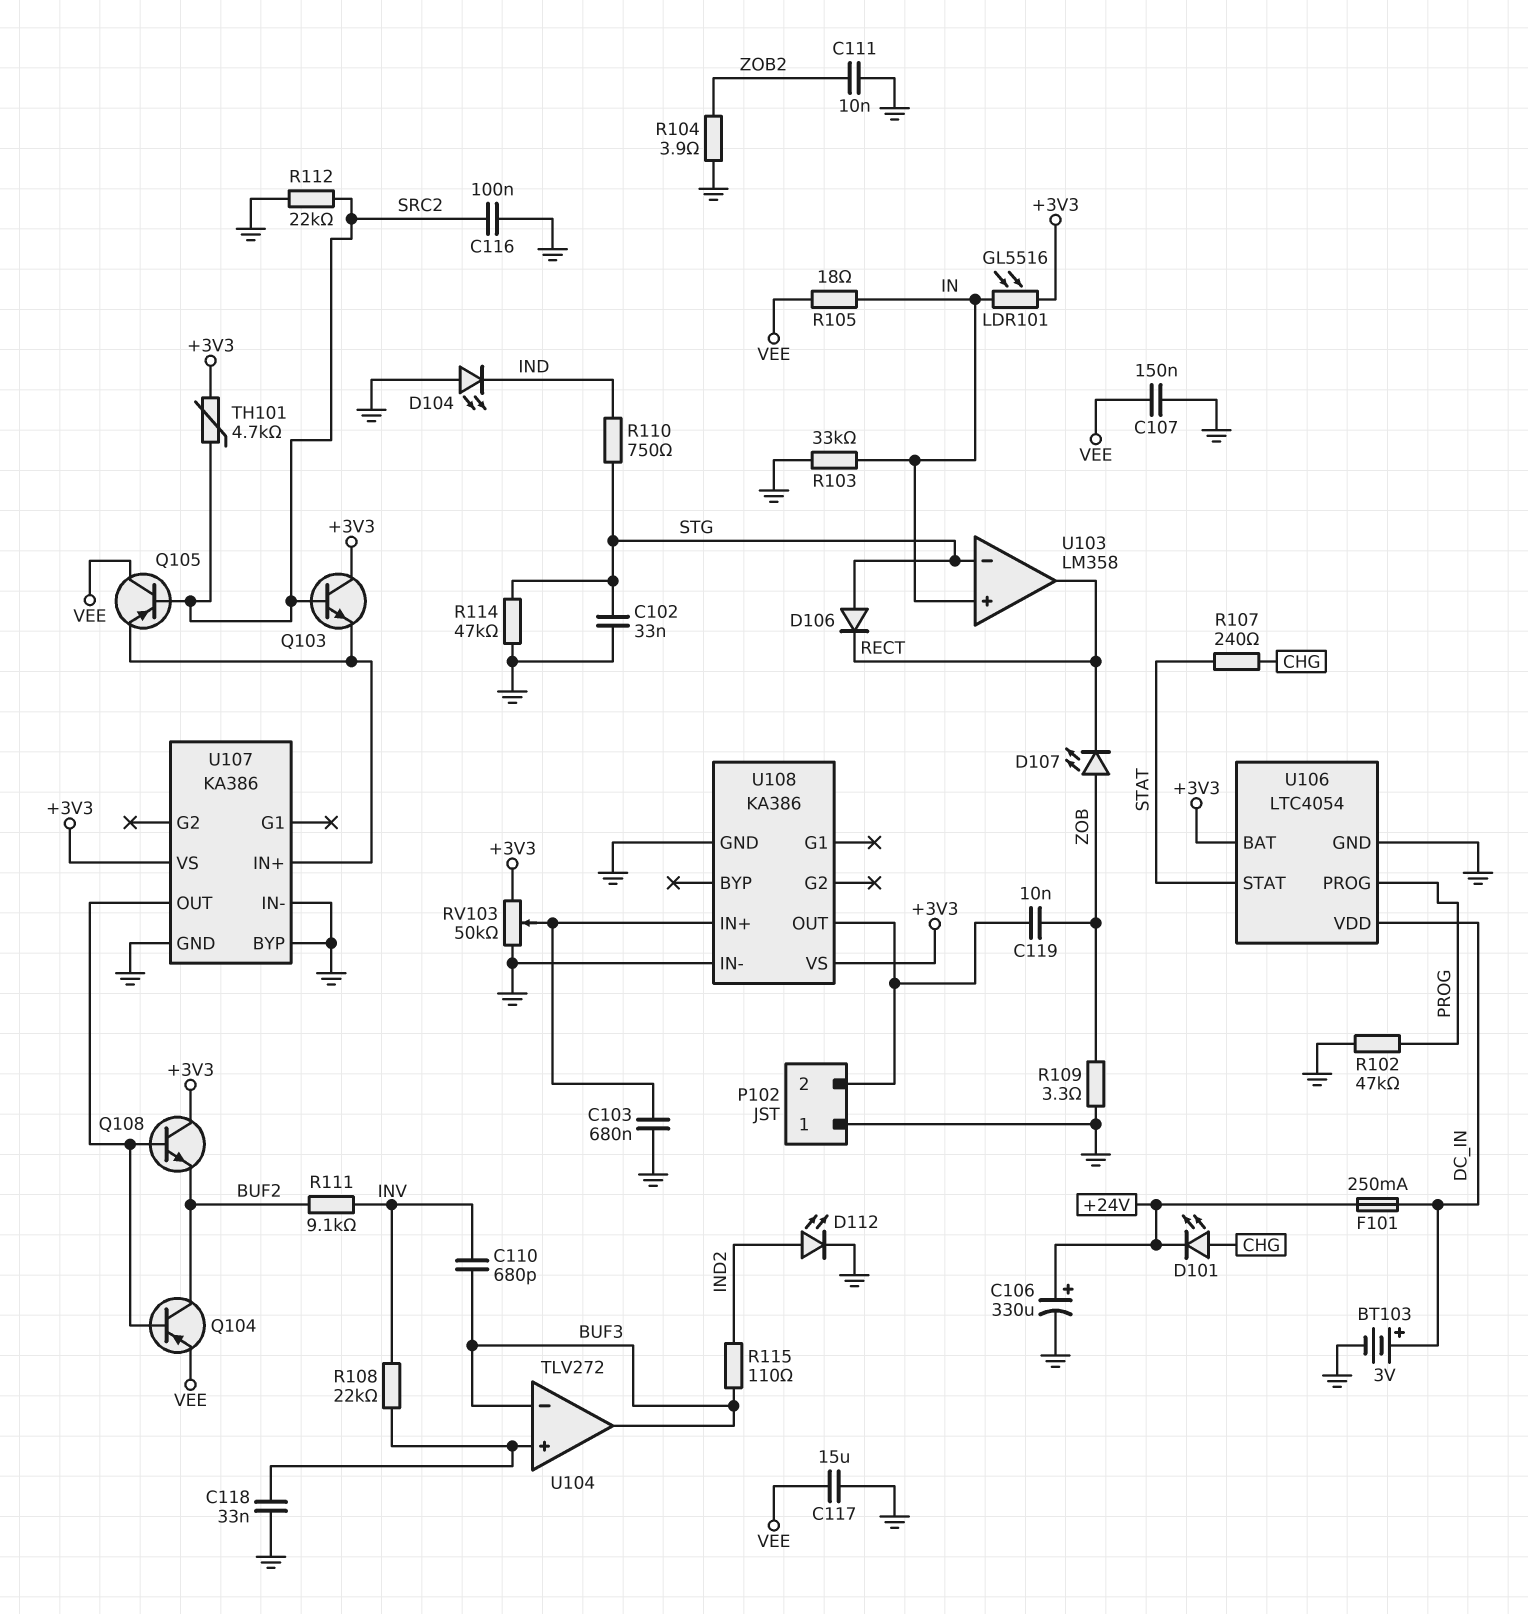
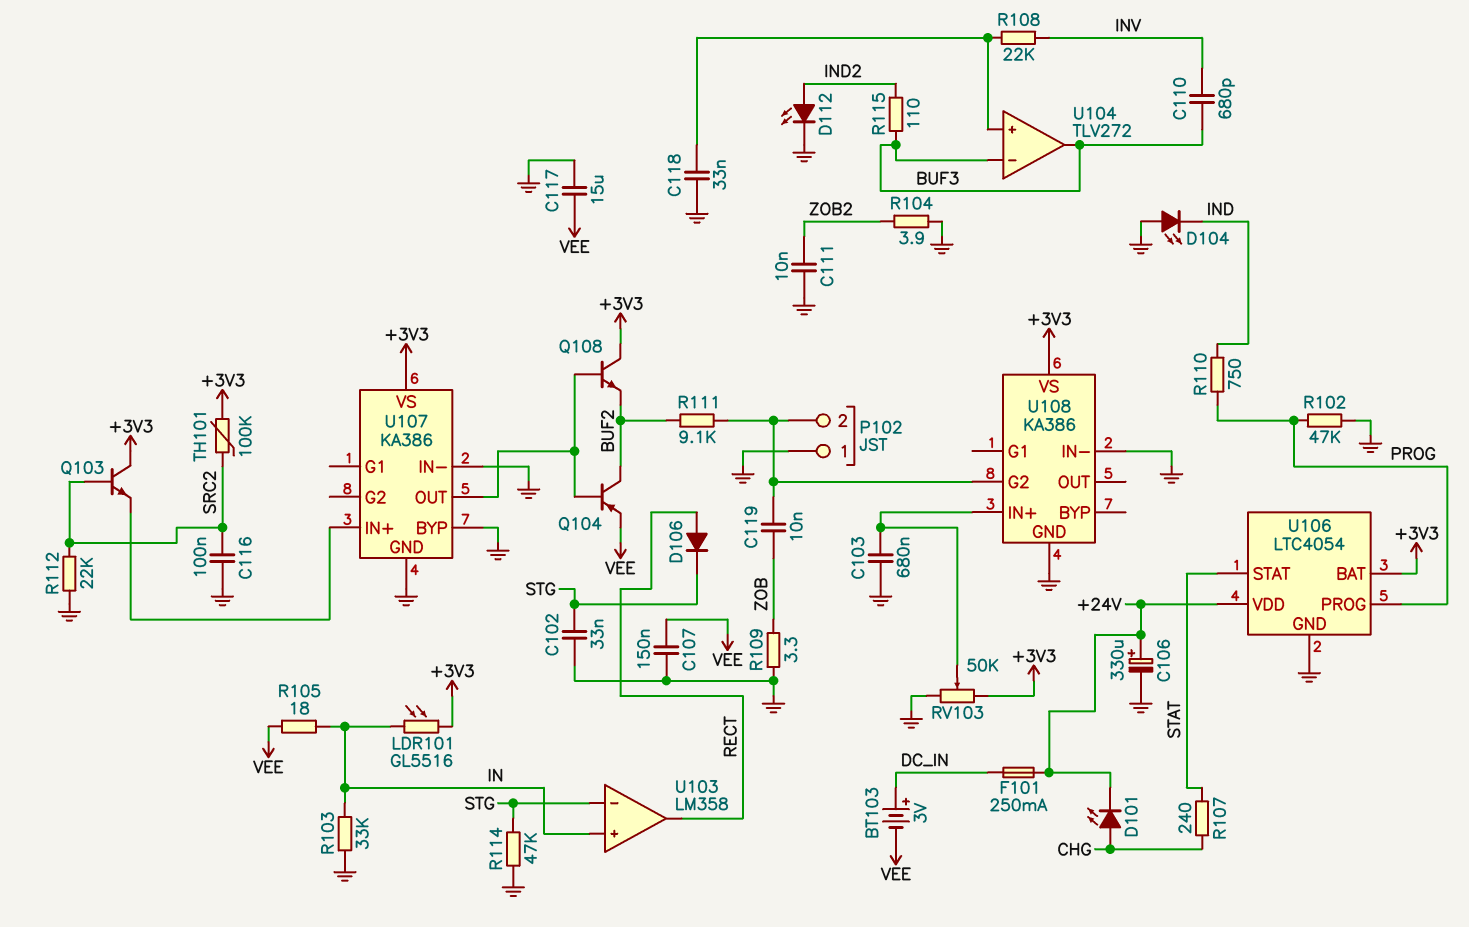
BT103: 3V (plus DC_IN, minus GND) -> 3V (plus DC_IN, minus VEE)
D106: diode (A STG, K RECT) -> diode (A RECT, K STG)
D107: LED (A ZOB, K RECT) -> none
Q105: PNP (B SRC2, C VEE, E U107/IN+) -> none
R110: 750 (IND, STG) -> 750 (IND, PROG)
R111: 9.1k (BUF2, INV) -> 9.1k (BUF2, P102/2)
TH101: 4.7k (+3V3, SRC2) -> 100k (+3V3, SRC2)
U106 pin VDD: DC_IN -> +24V
U108 pin G2: none -> P102/2
U108 pin OUT: P102/2 -> none

